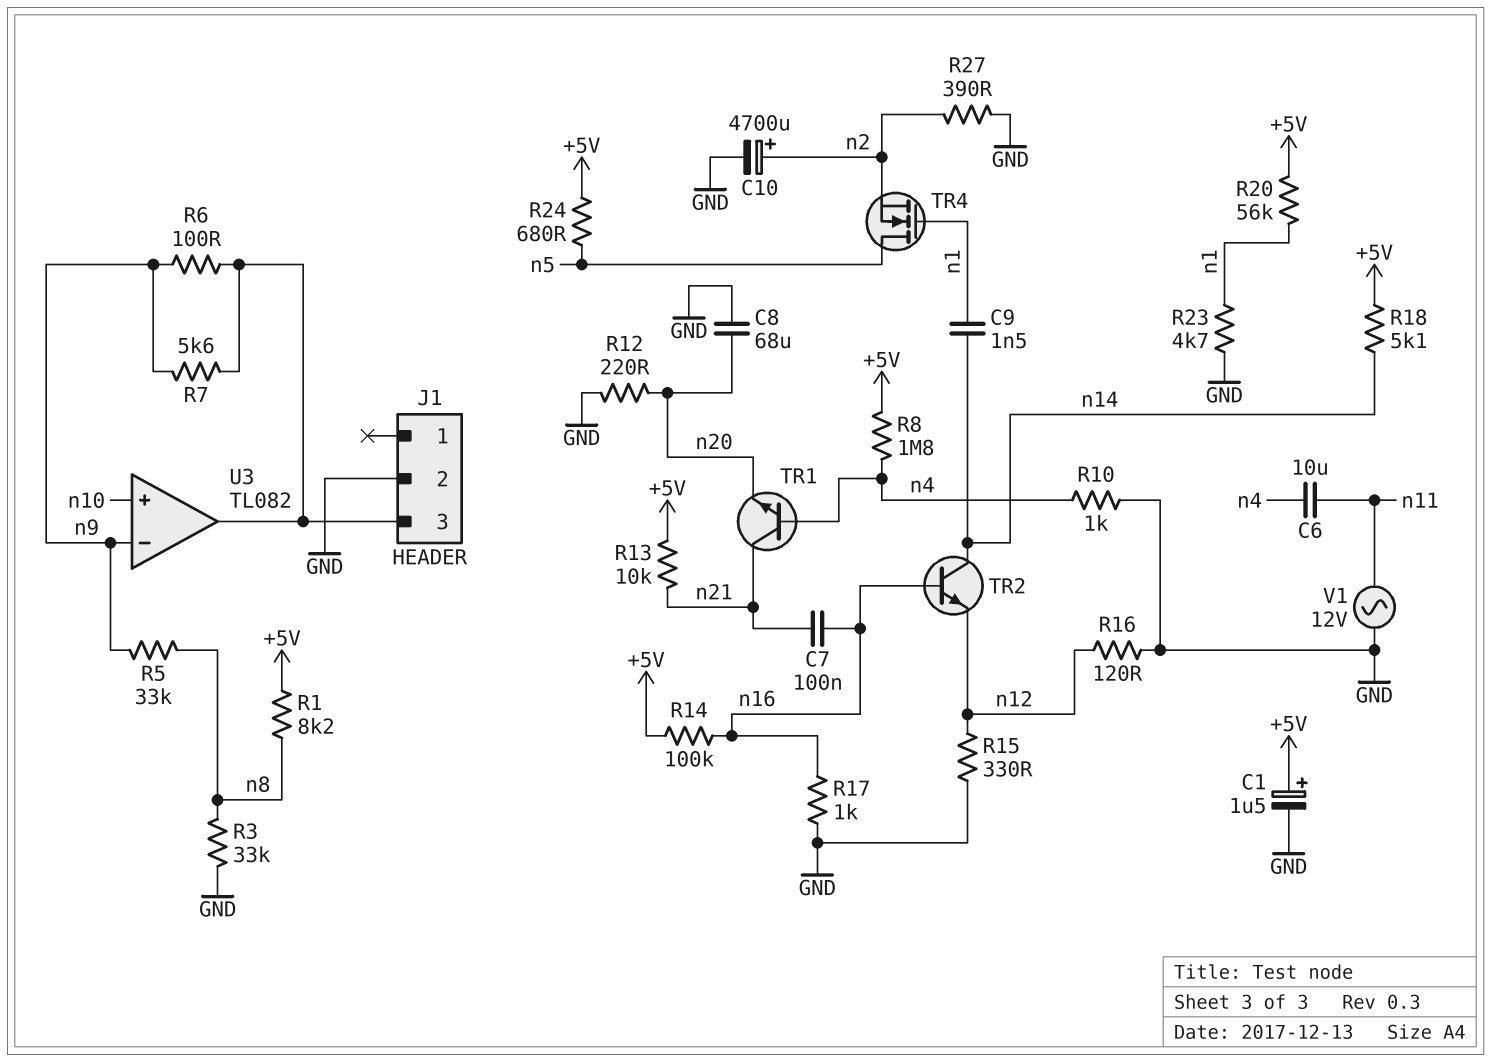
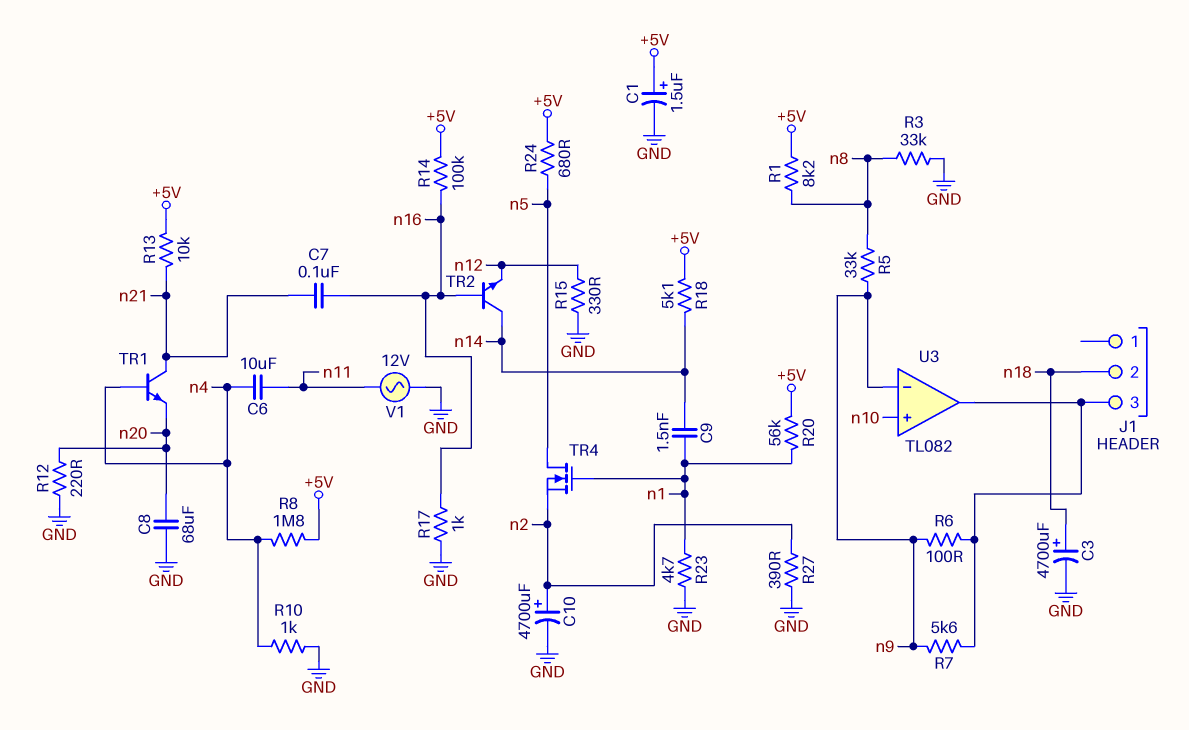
C3: none -> 4700uF (plus n18, minus GND)
J1 pin 2: GND -> n18
R16: 120 (GND, n12) -> none

